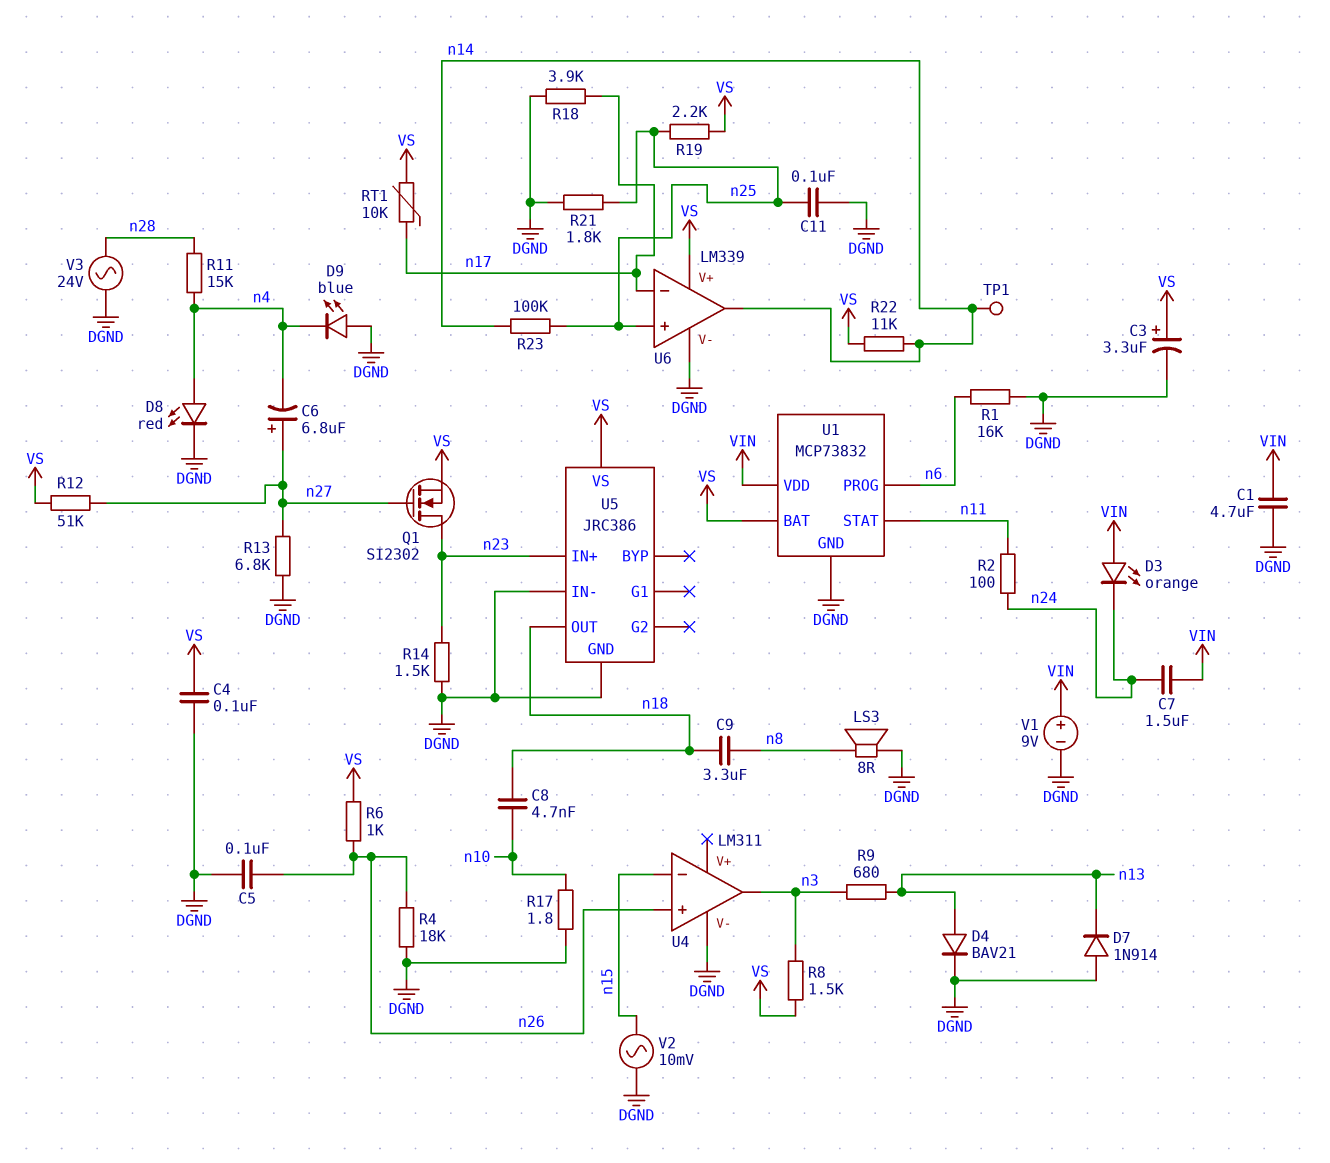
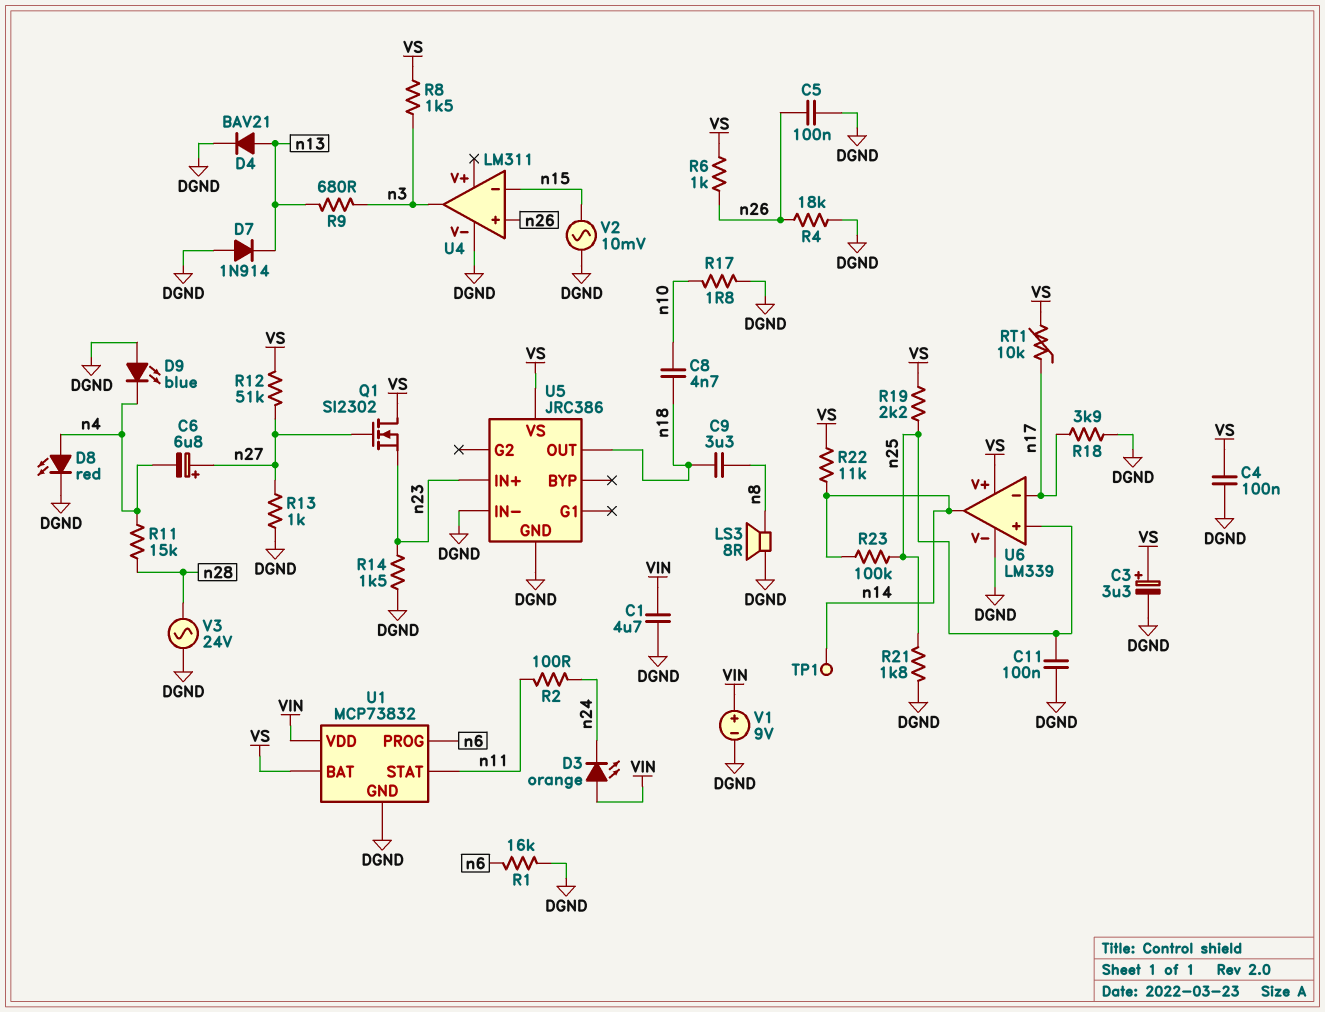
C7: 1.5uF (VIN, n24) -> none
Q1: NMOS SI2302 (G n27, D n23, S VS) -> NMOS SI2302 (G n27, D VS, S n23)
R13: 6.8k (DGND, n27) -> 1k (DGND, n27)

